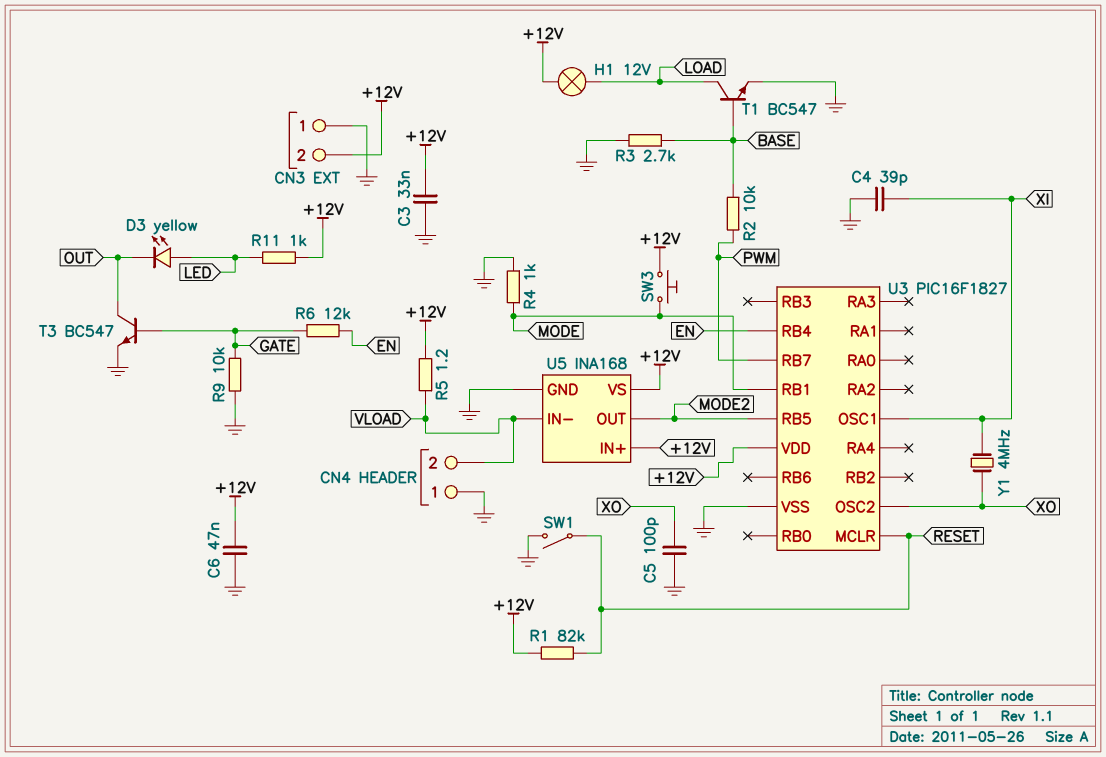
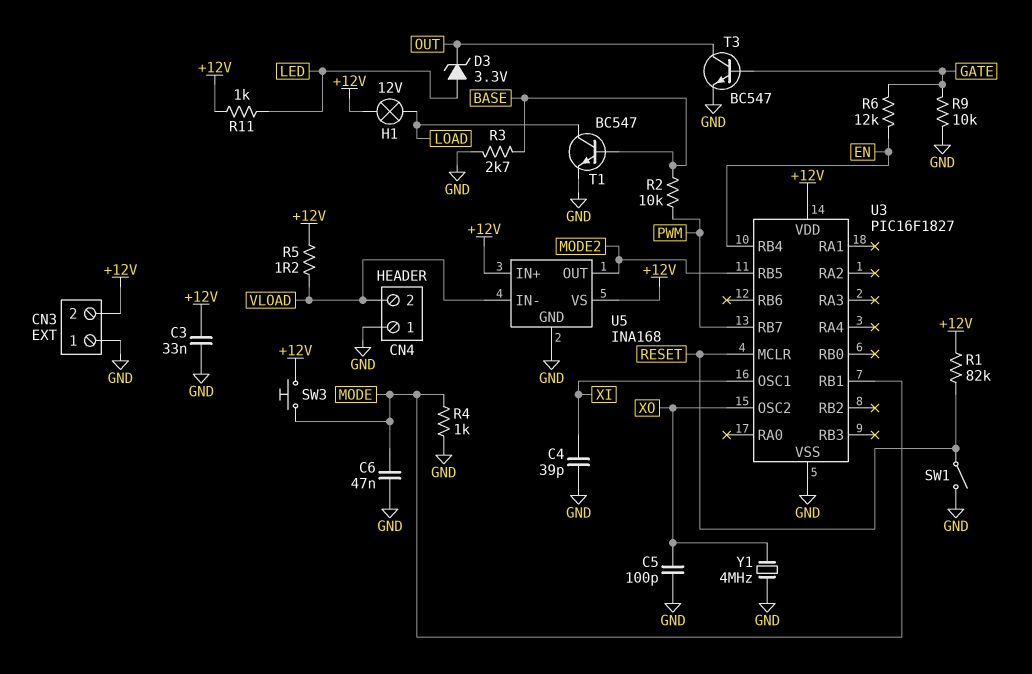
C6: 47nF (+12V, GND) -> 47nF (GND, MODE)
D3: LED yellow (A LED, K OUT) -> zener 3.3V (A LED, K OUT)
Y1: 4MHz (XI, XO) -> 4MHz (GND, XO)

